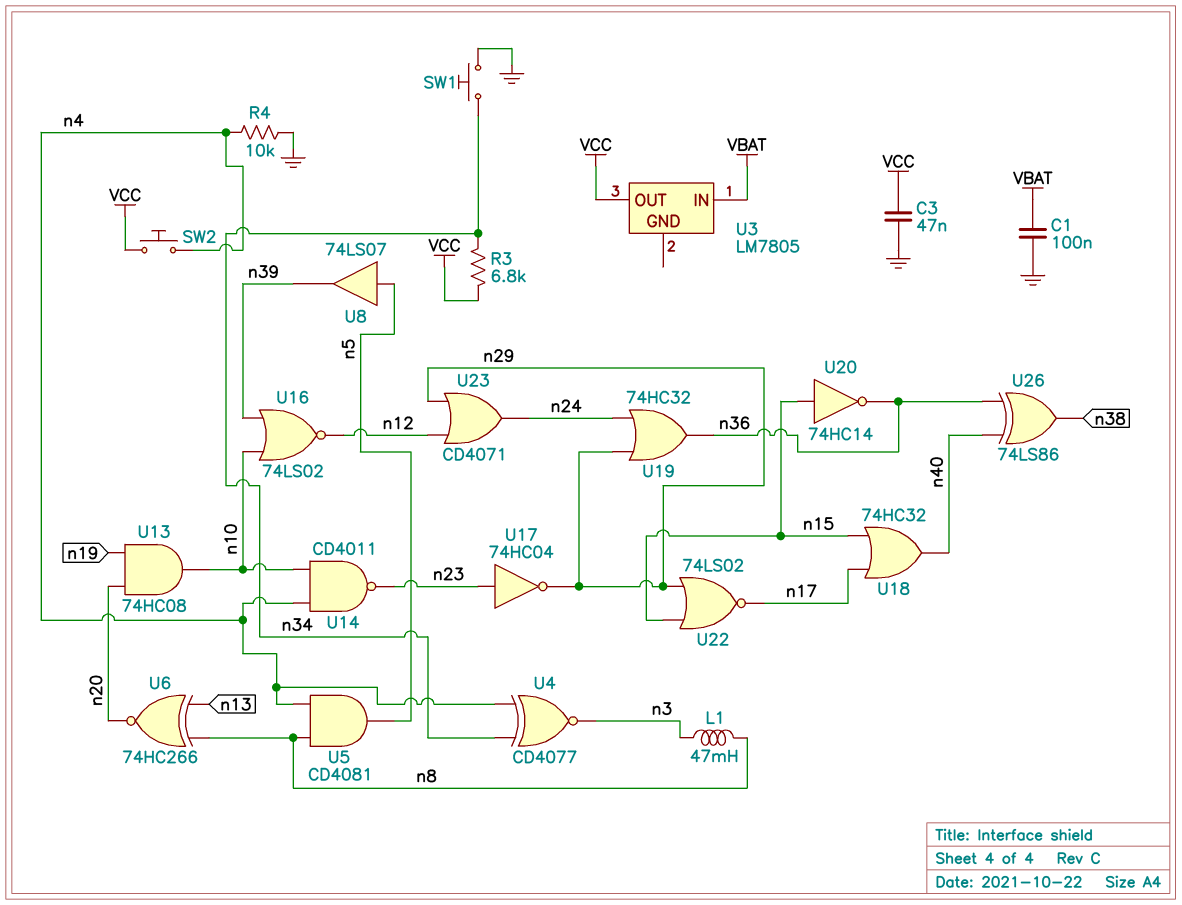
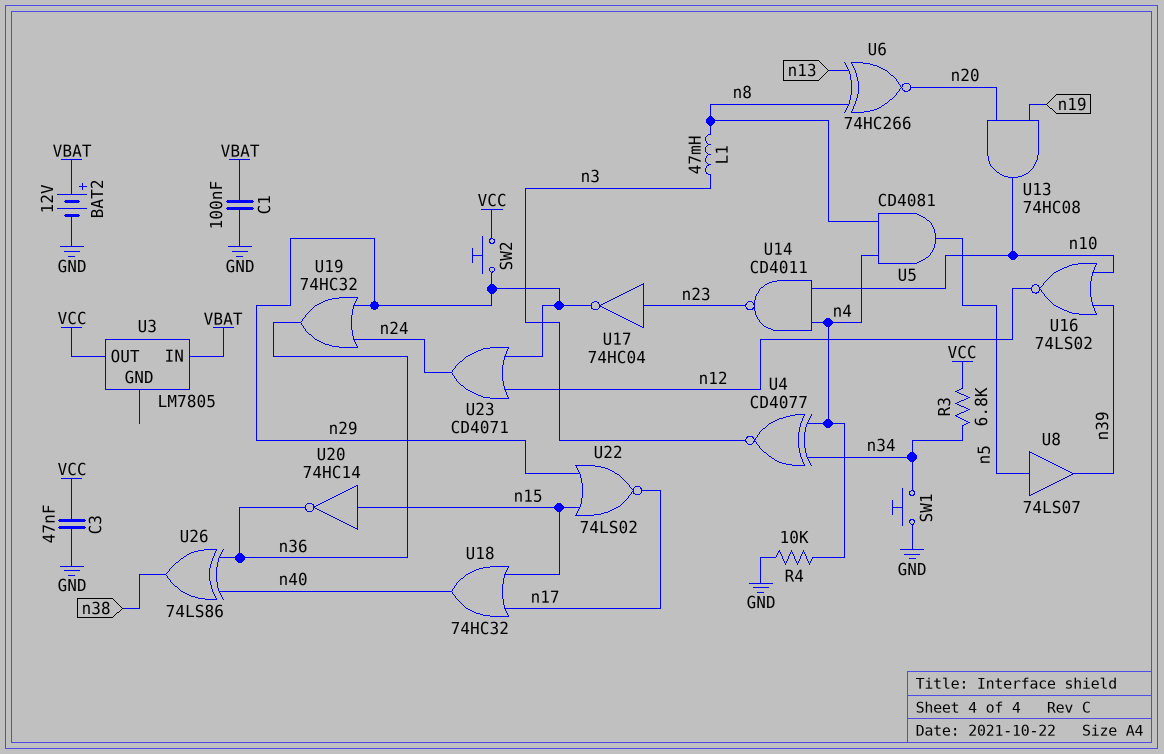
BAT2: none -> 12V (plus VBAT, minus GND)
SW2: button (VCC, n4) -> button (VCC, n29)

